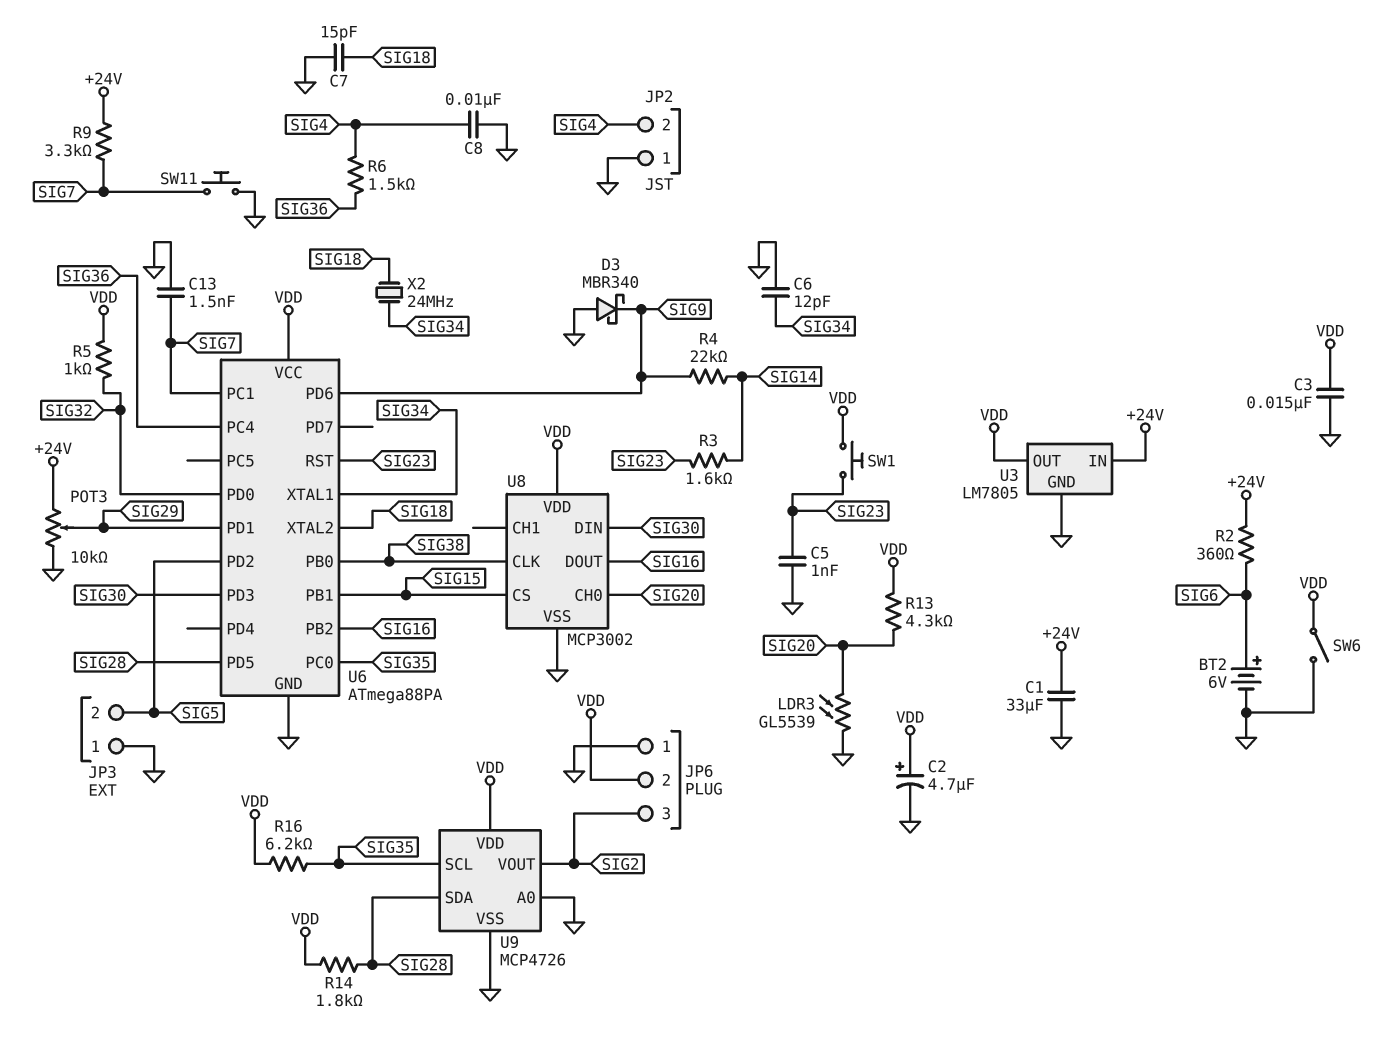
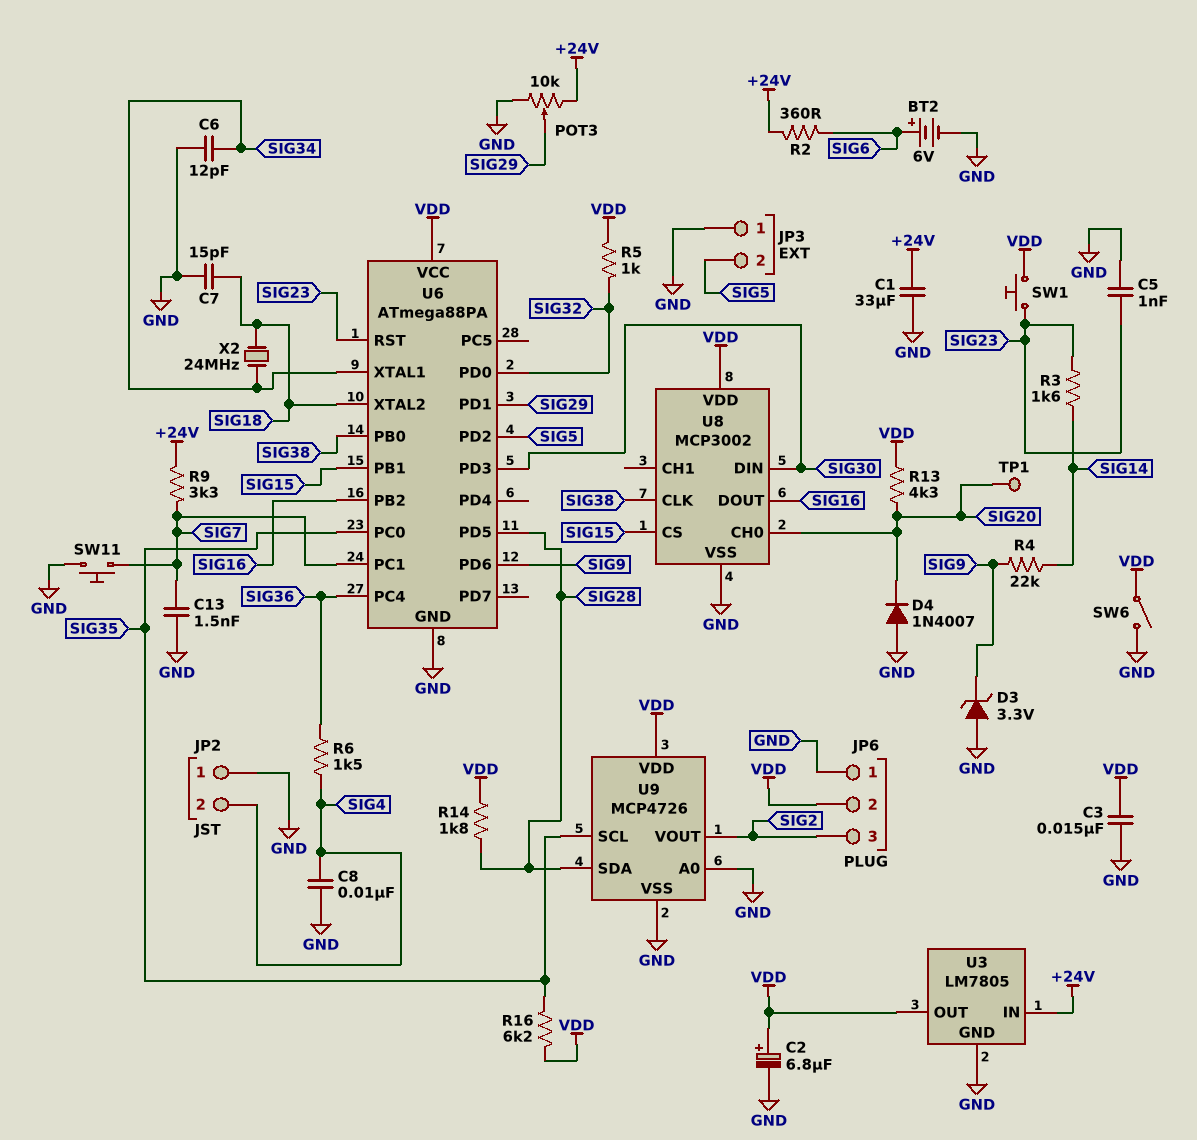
C2: 4.7uF (plus VDD, minus GND) -> 6.8uF (plus VDD, minus GND)
D3: schottky MBR340 (A GND, K SIG9) -> zener 3.3V (A GND, K SIG9)
D4: none -> diode 1N4007 (A GND, K SIG20)
LDR3: GL5539 (GND, SIG20) -> none
TP1: none -> test point (SIG20)

